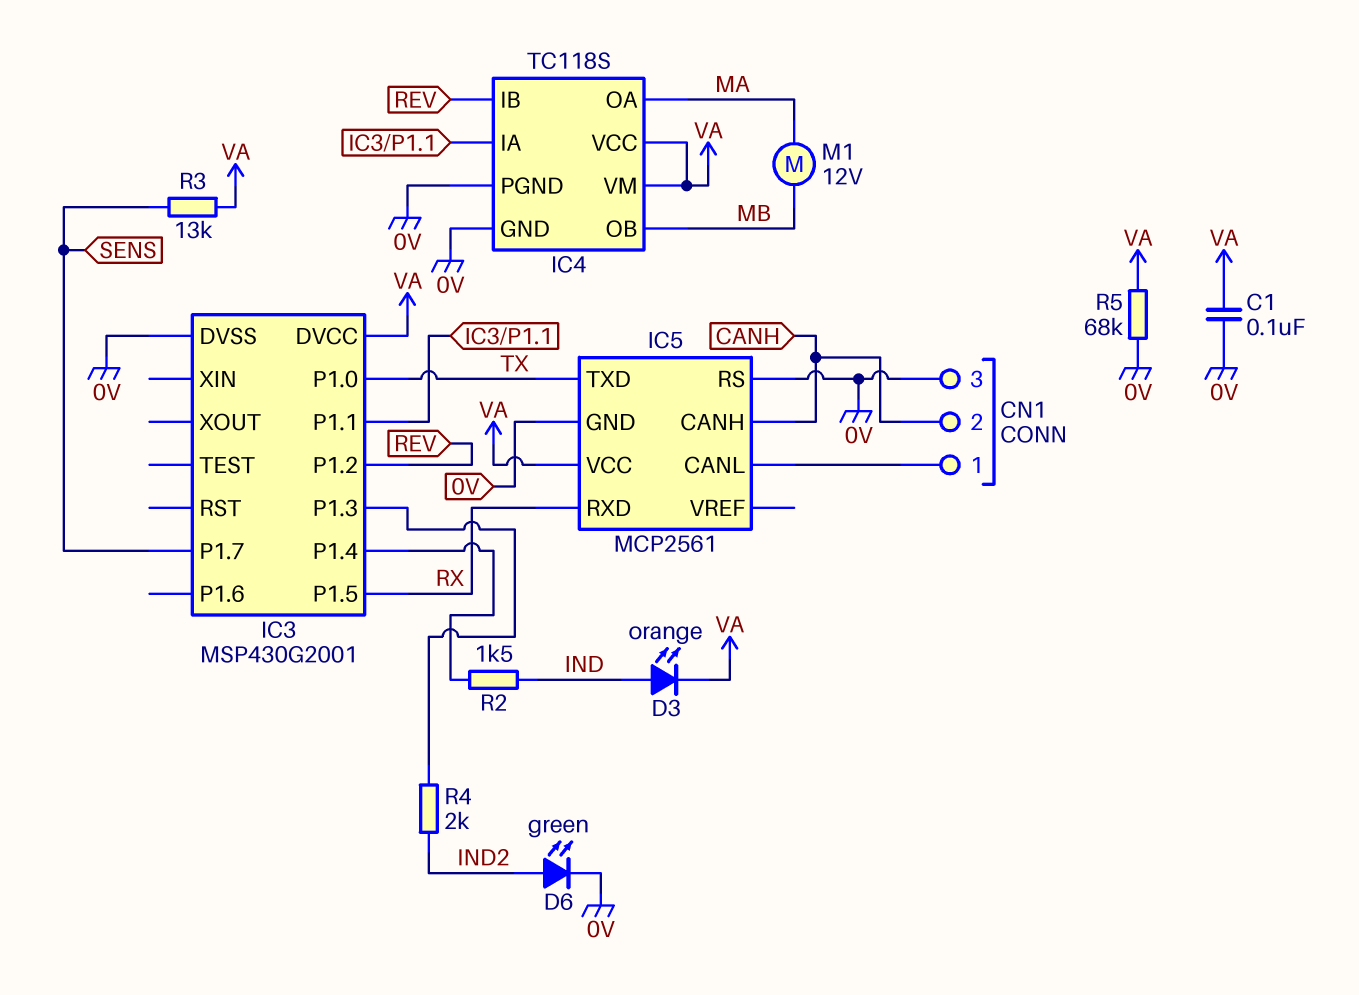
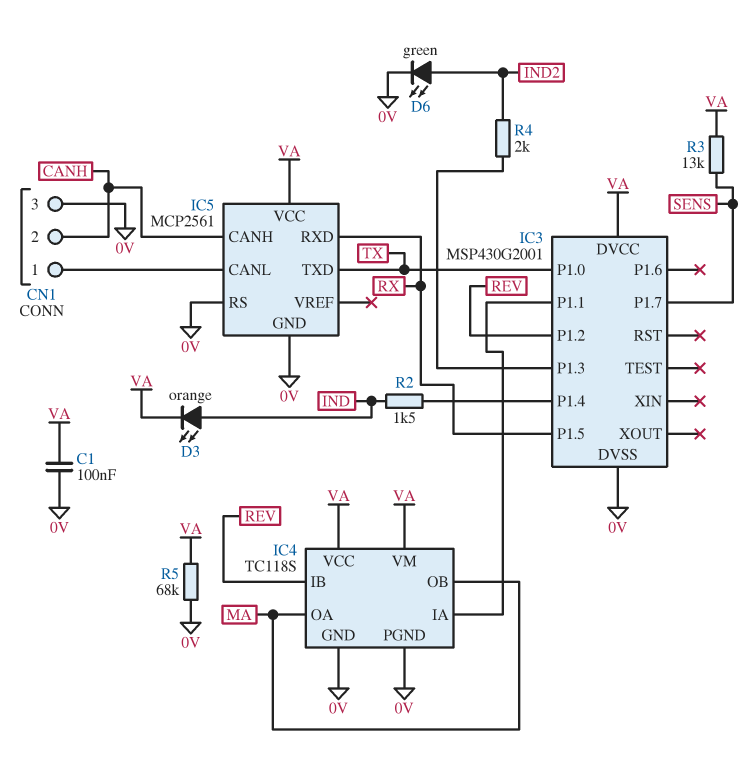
IC4 pin OB: MB -> MA
M1: motor 12V (MA, MB) -> none

